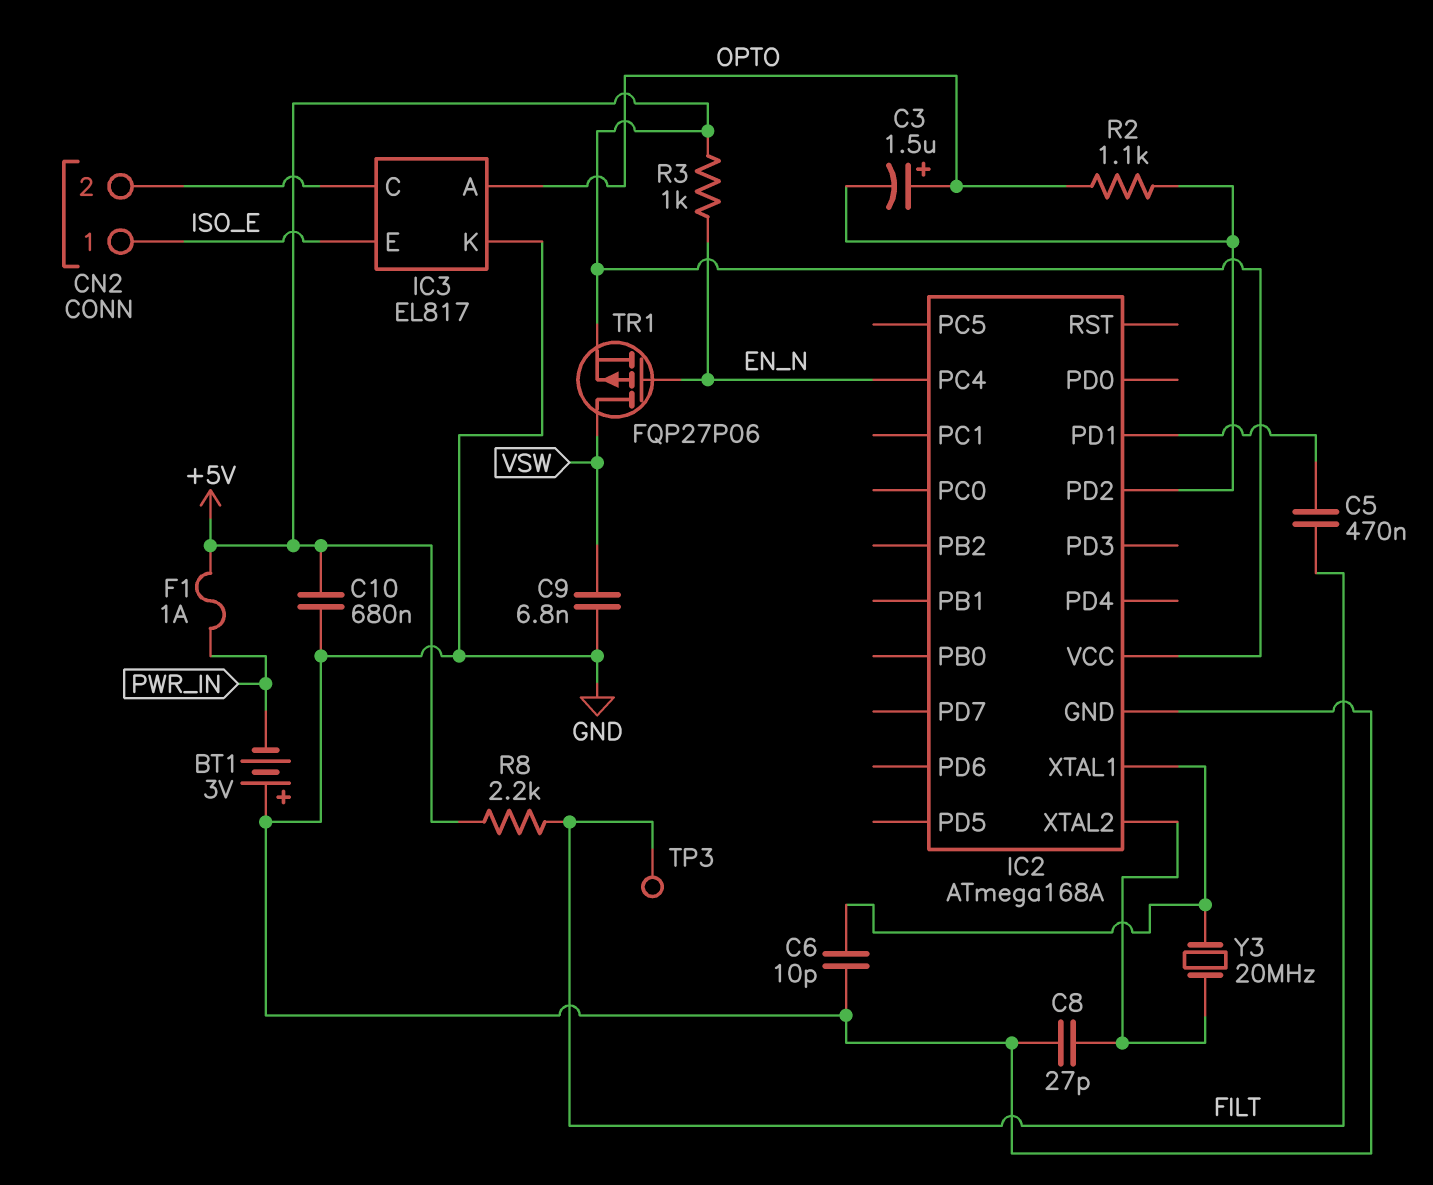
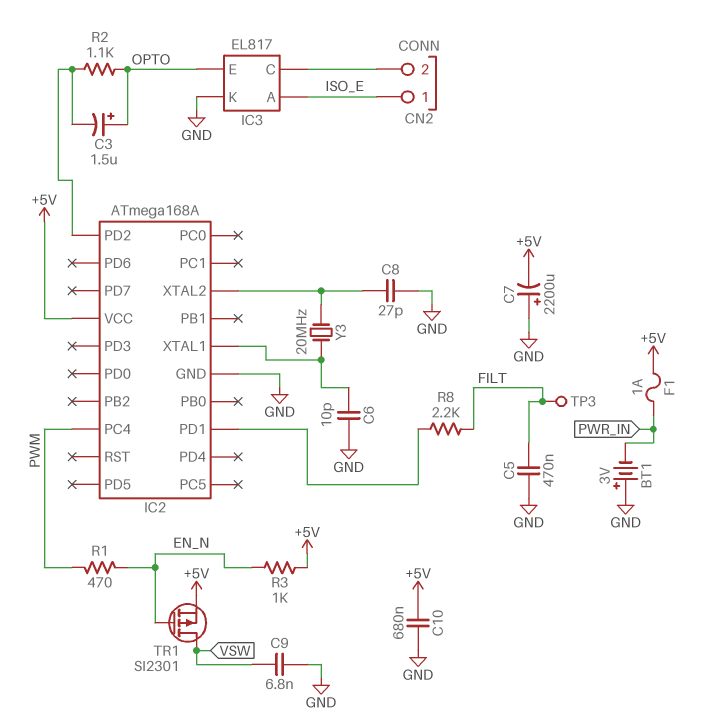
C5: 470nF (FILT, IC2/PD1) -> 470nF (FILT, GND)
C7: none -> 2200uF (plus GND, minus +5V)
IC2 pin PC4: EN_N -> PWM
IC3 pin A: OPTO -> ISO_E
IC3 pin E: ISO_E -> OPTO
R1: none -> 470 (EN_N, PWM)
R8: 2.2k (+5V, FILT) -> 2.2k (FILT, IC2/PD1)
TR1: PMOS FQP27P06 (G EN_N, D VSW, S +5V) -> PMOS SI2301 (G EN_N, D VSW, S +5V)

